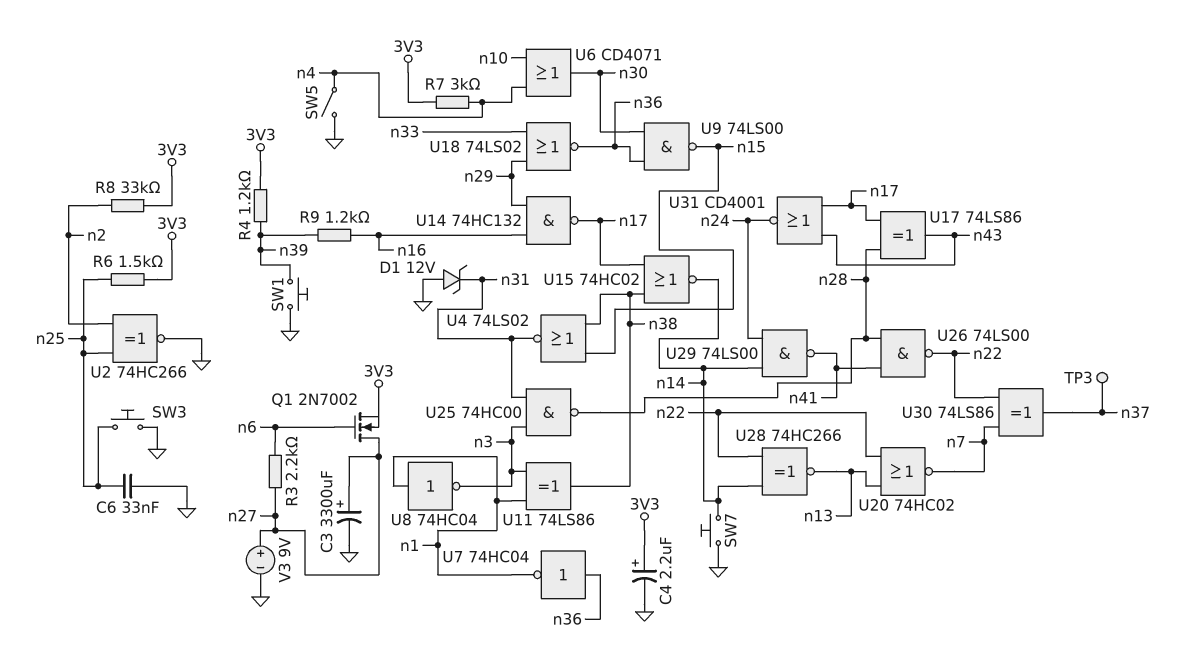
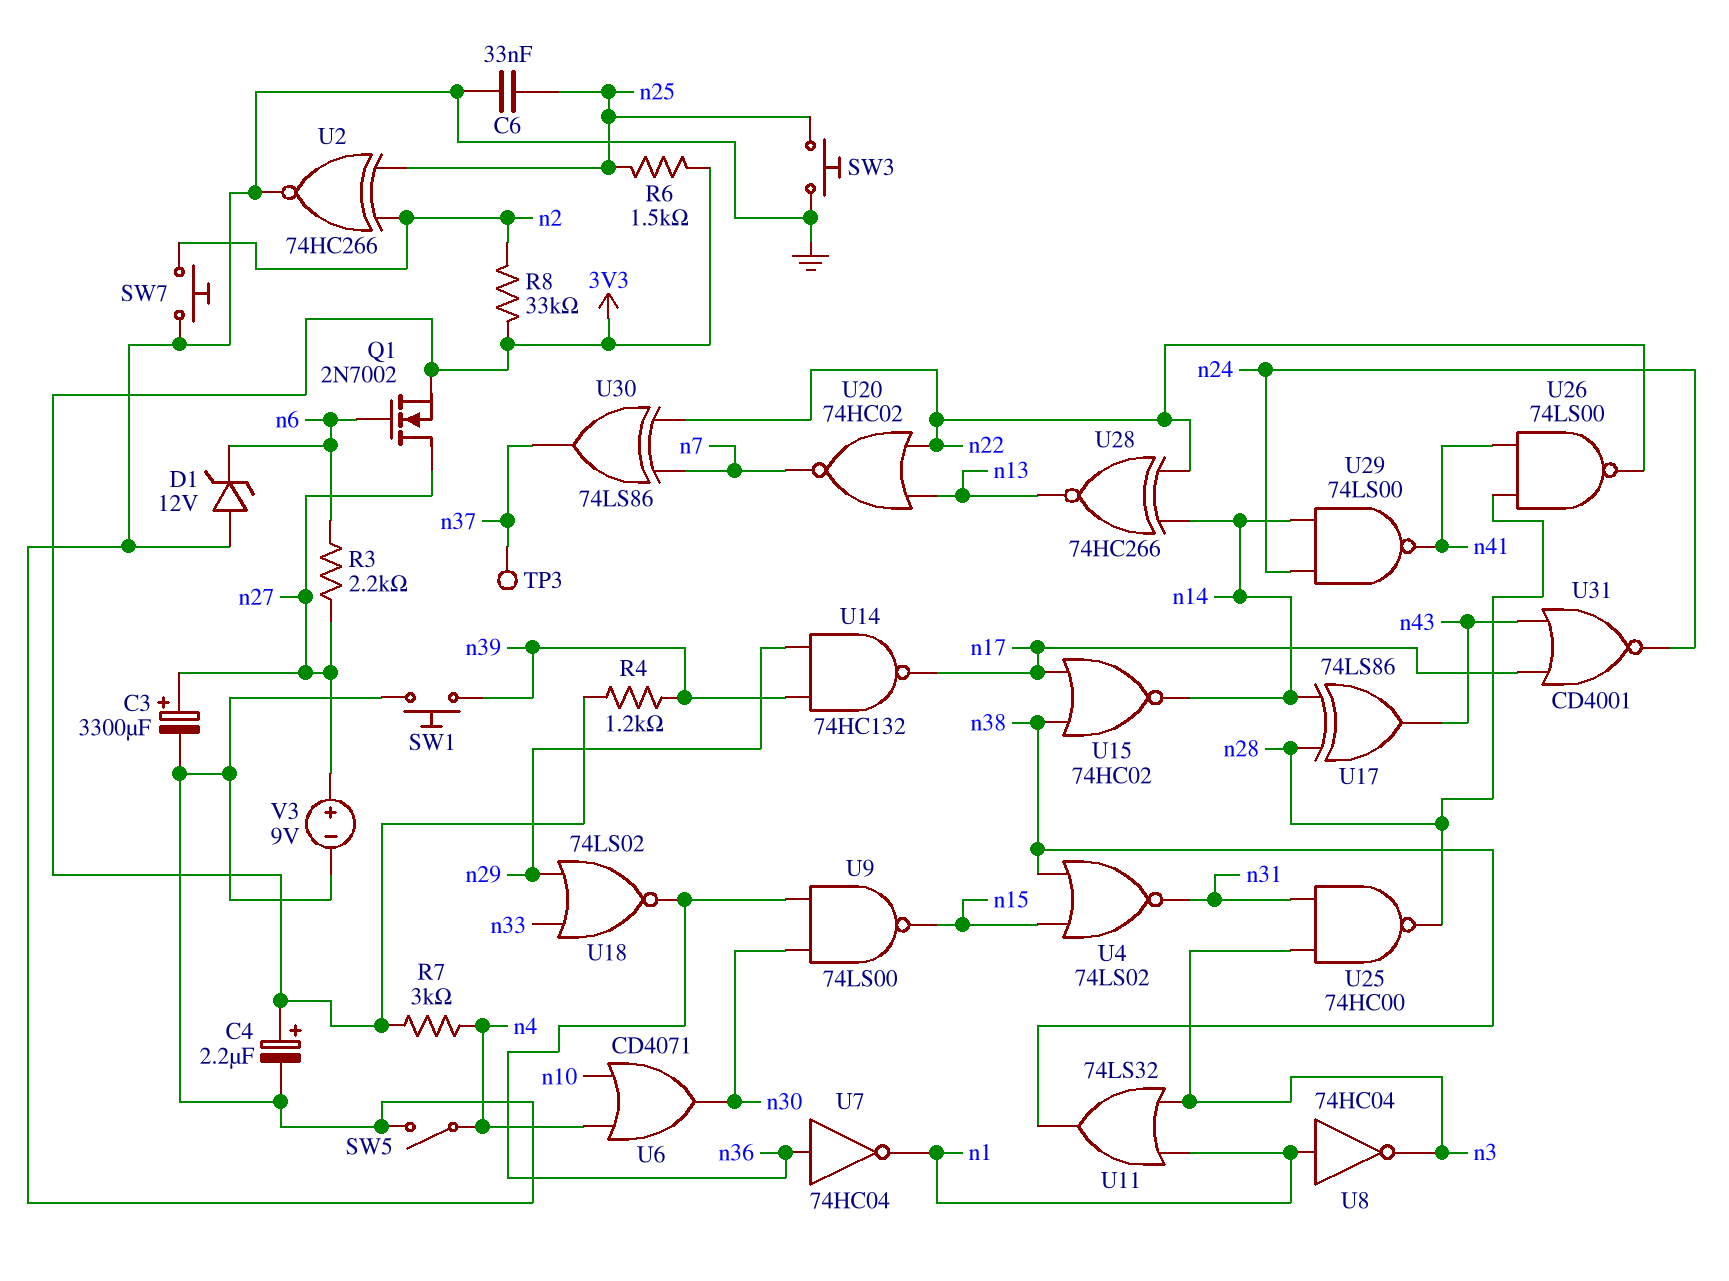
D1: zener 12V (A GND, K n31) -> zener 12V (A GND, K n6)
R9: 1.2k (n16, n39) -> none
SW7: button (GND, n14) -> button (GND, n2)
U11: XOR 74LS86 (in n1, in n3, out n38) -> OR 74LS32 (in n1, in n3, out n38)
U14: NAND 74HC132 (in n16, in n29, out n17) -> NAND 74HC132 (in n29, in n39, out n17)
U17: XOR 74LS86 (in n17, in n28, out n43) -> XOR 74LS86 (in n14, in n28, out n43)

